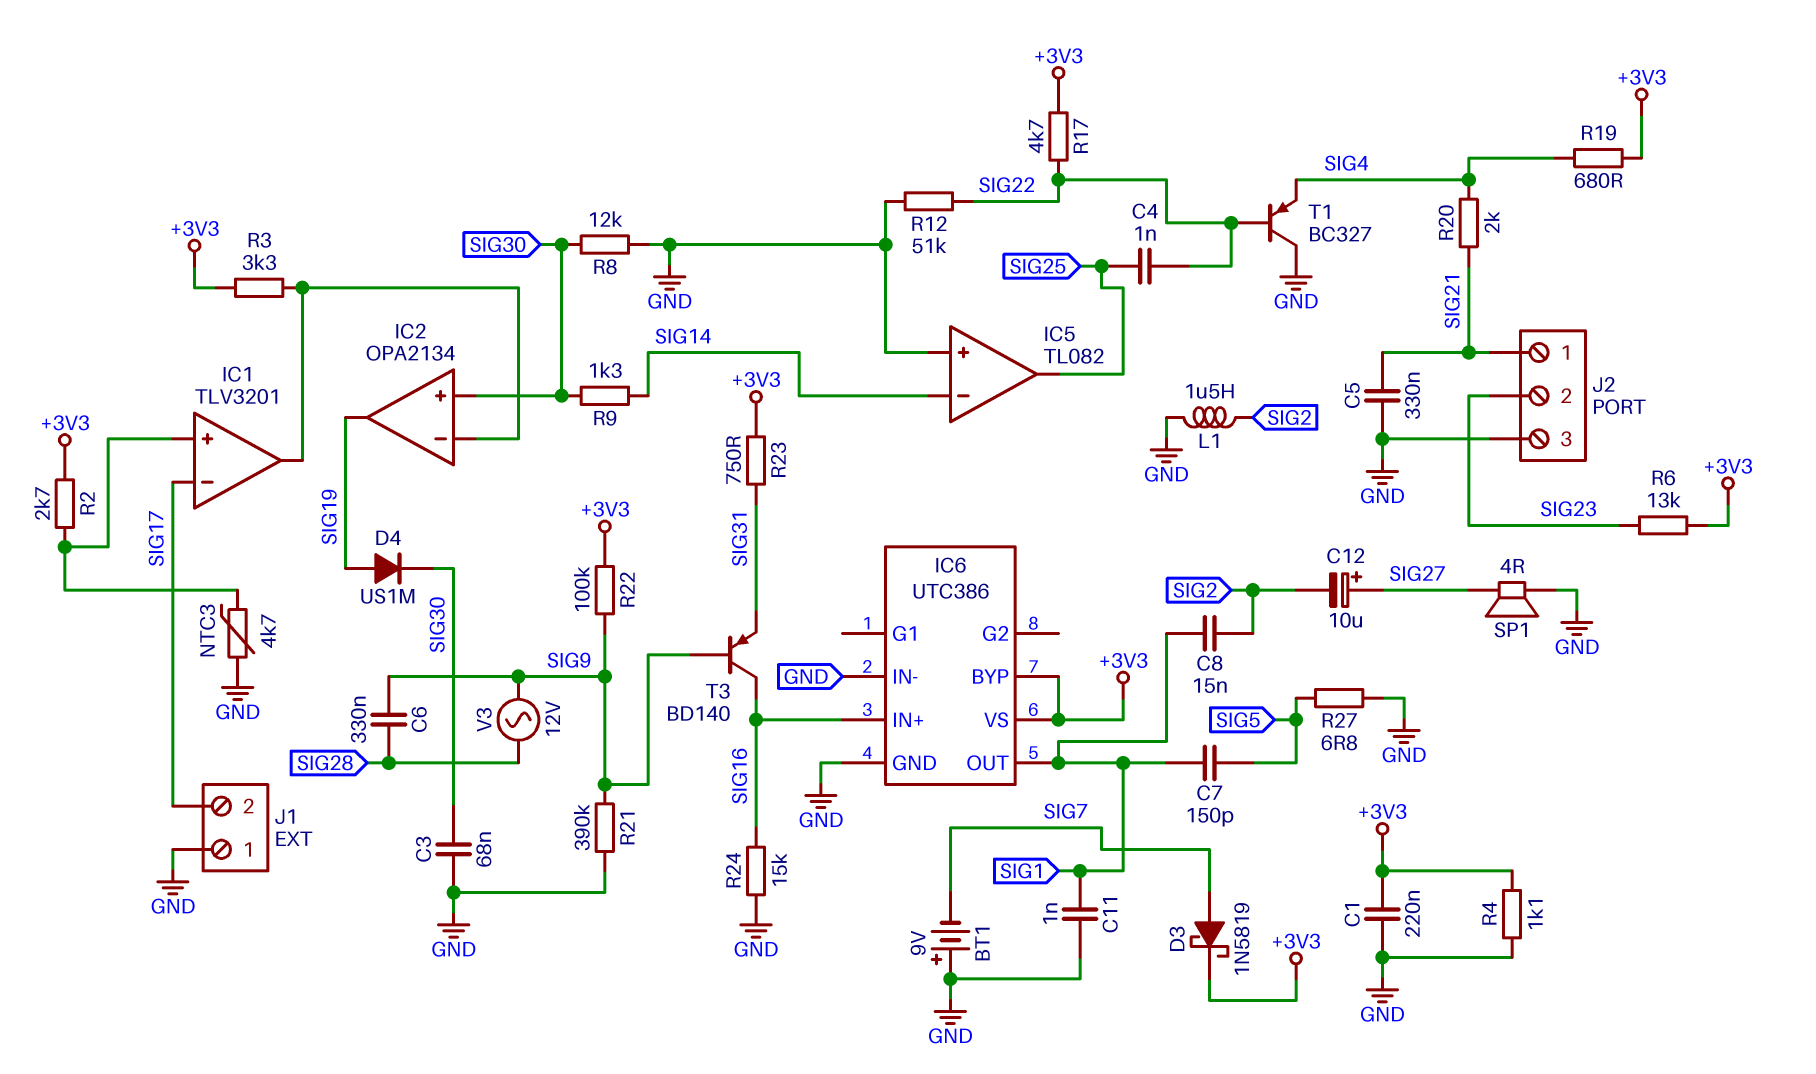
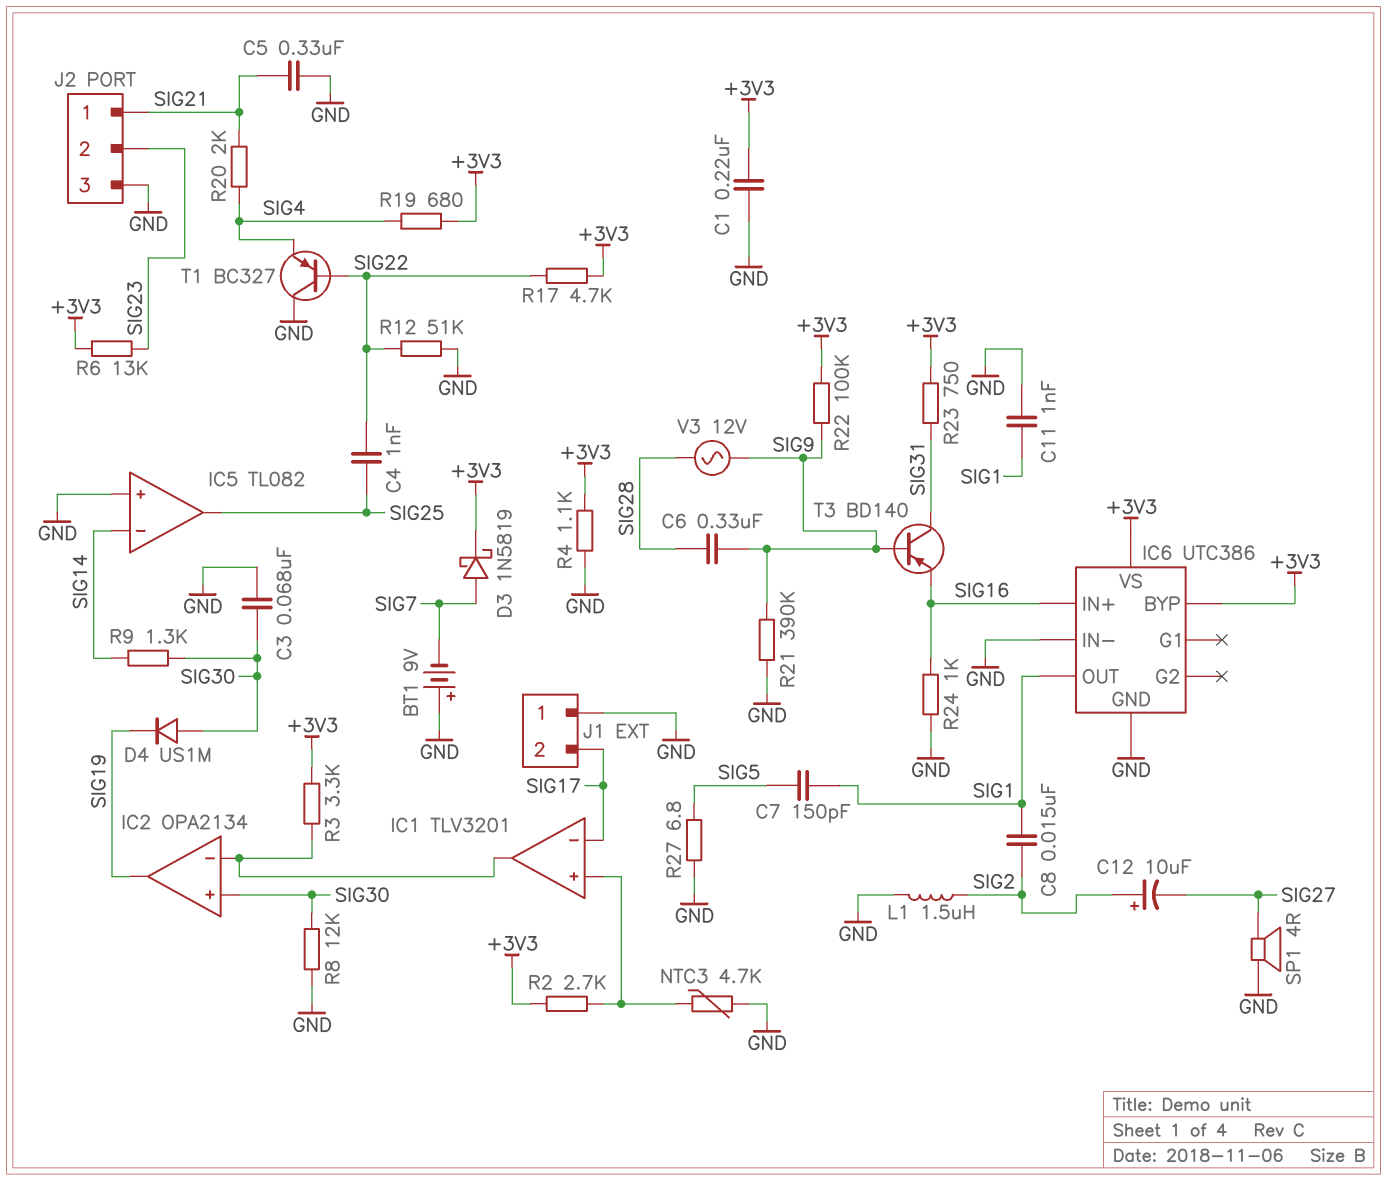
C12: 10uF (plus SIG27, minus SIG2) -> 10uF (plus SIG2, minus SIG27)
D4: diode US1M (A SIG19, K SIG30) -> diode US1M (A SIG30, K SIG19)
R24: 15k (GND, SIG16) -> 1k (GND, SIG16)
T3: PNP BD140 (B SIG9, C SIG16, E SIG31) -> PNP BD140 (B SIG9, C SIG31, E SIG16)

